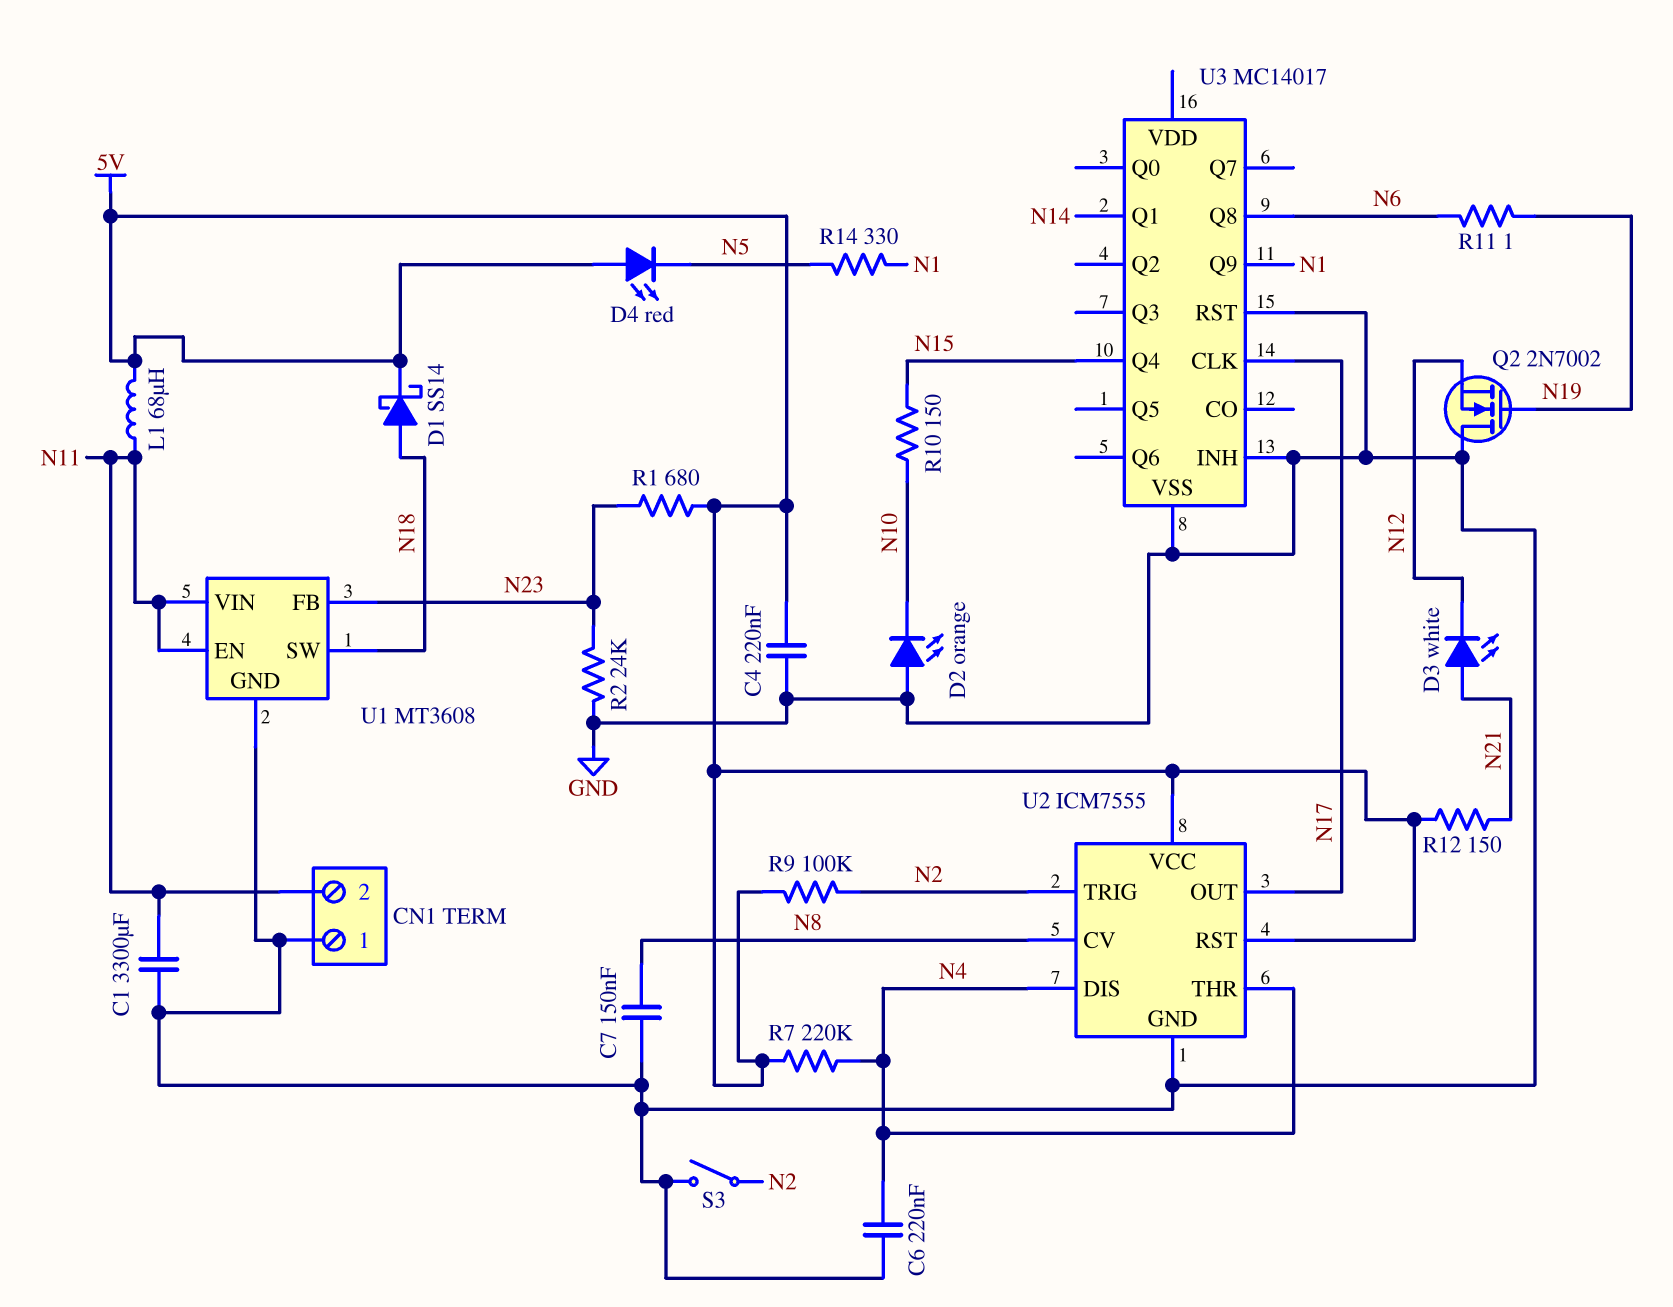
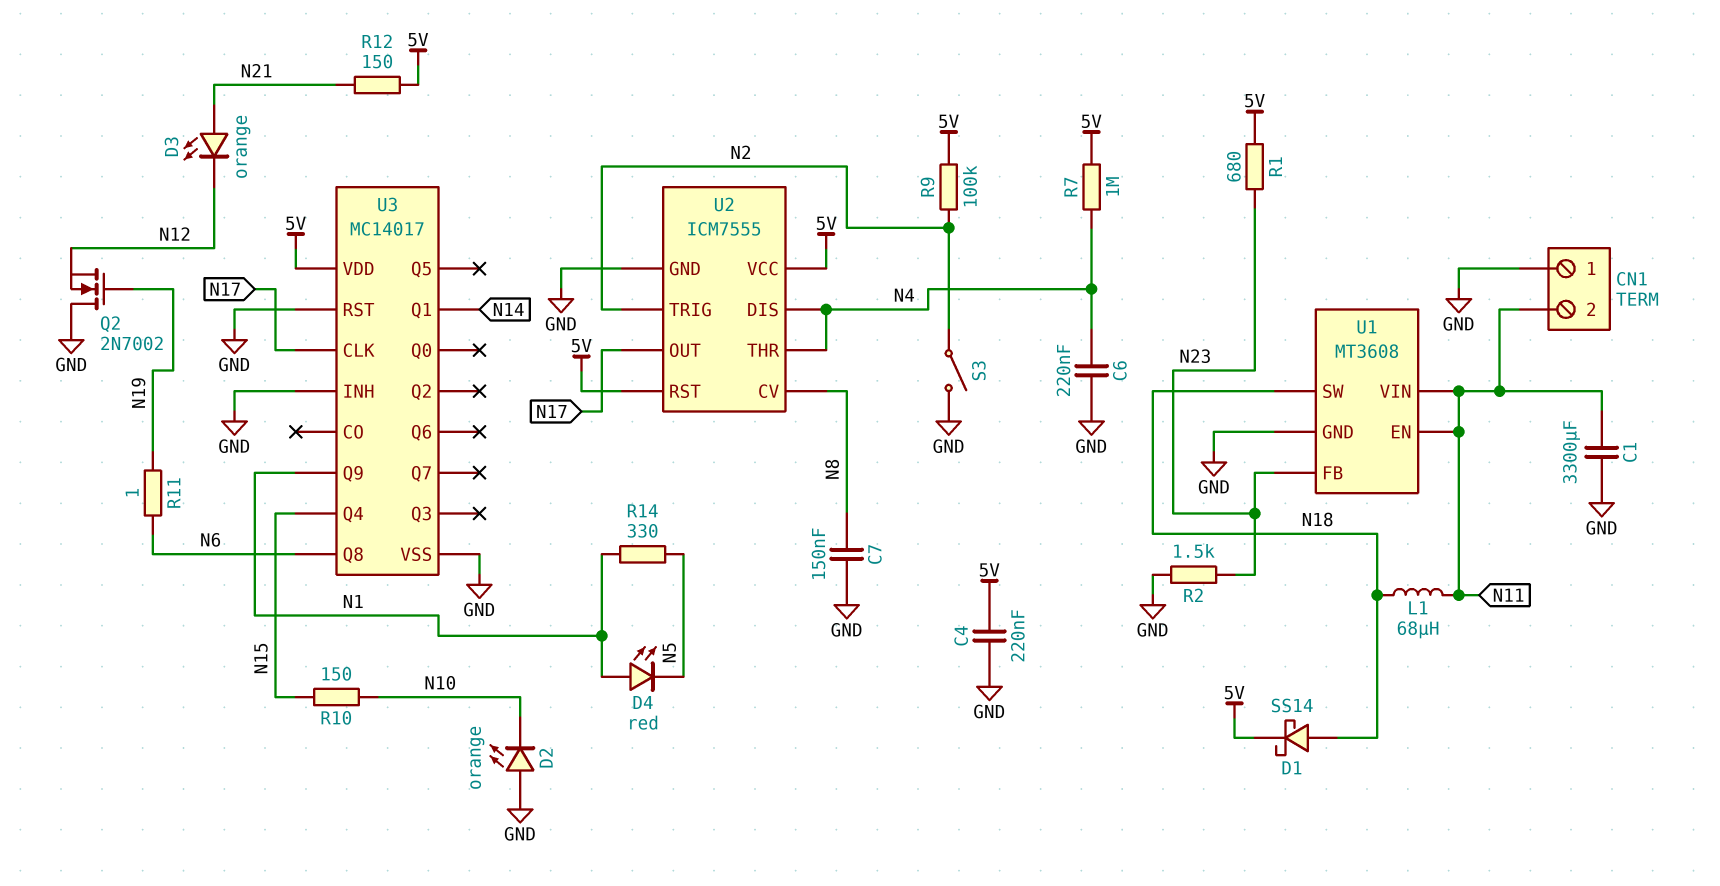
D3: LED white (A N21, K N12) -> LED orange (A N21, K N12)
D4: LED red (A 5V, K N5) -> LED red (A N1, K N5)
L1: 68uH (5V, N11) -> 68uH (N11, N18)
R2: 24k (GND, N23) -> 1.5k (GND, N23)
R7: 220k (5V, N4) -> 1M (5V, N4)
U3 pin VDD: none -> 5V

